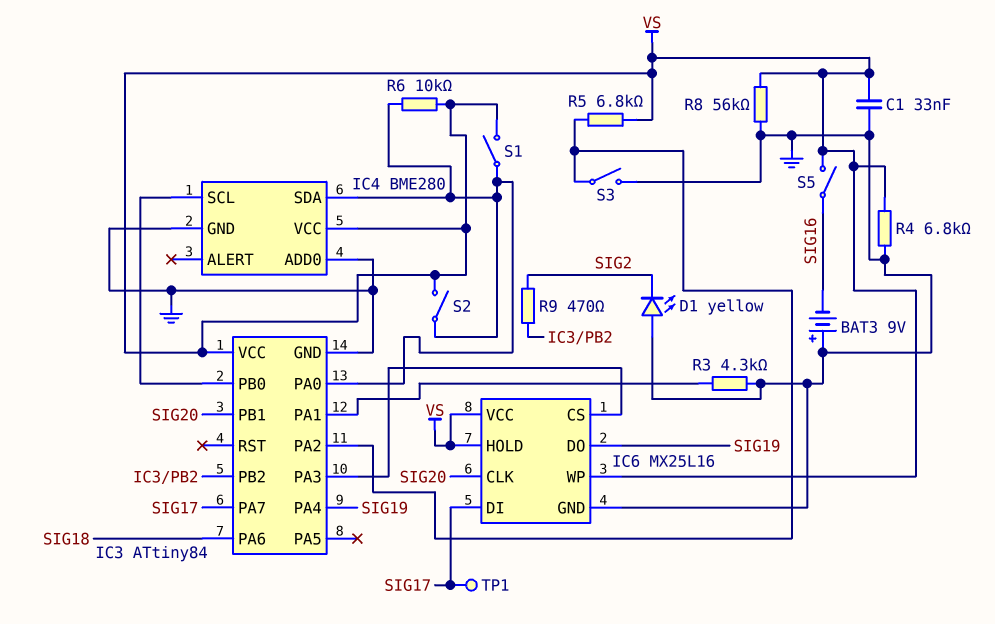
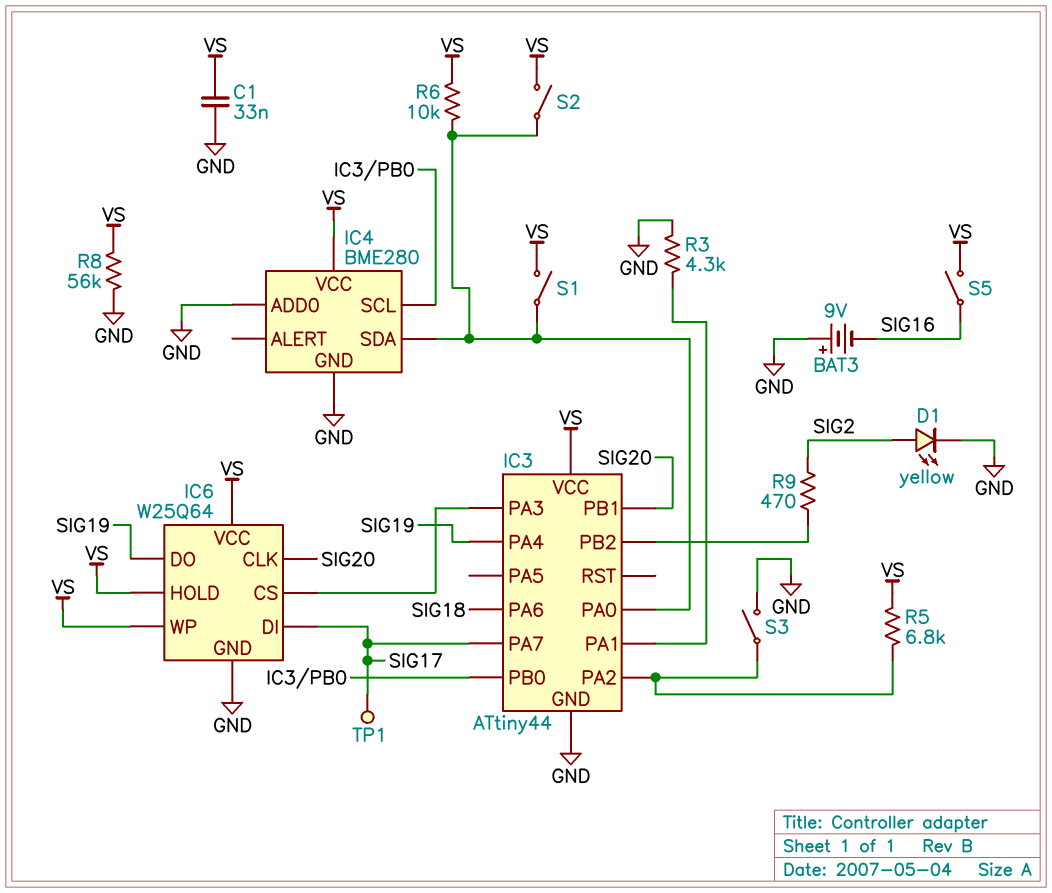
D1: LED yellow (A GND, K SIG2) -> LED yellow (A SIG2, K GND)
IC3: ATtiny84 -> ATtiny44
IC6: MX25L16 -> W25Q64
R4: 6.8k (GND, VS) -> none

